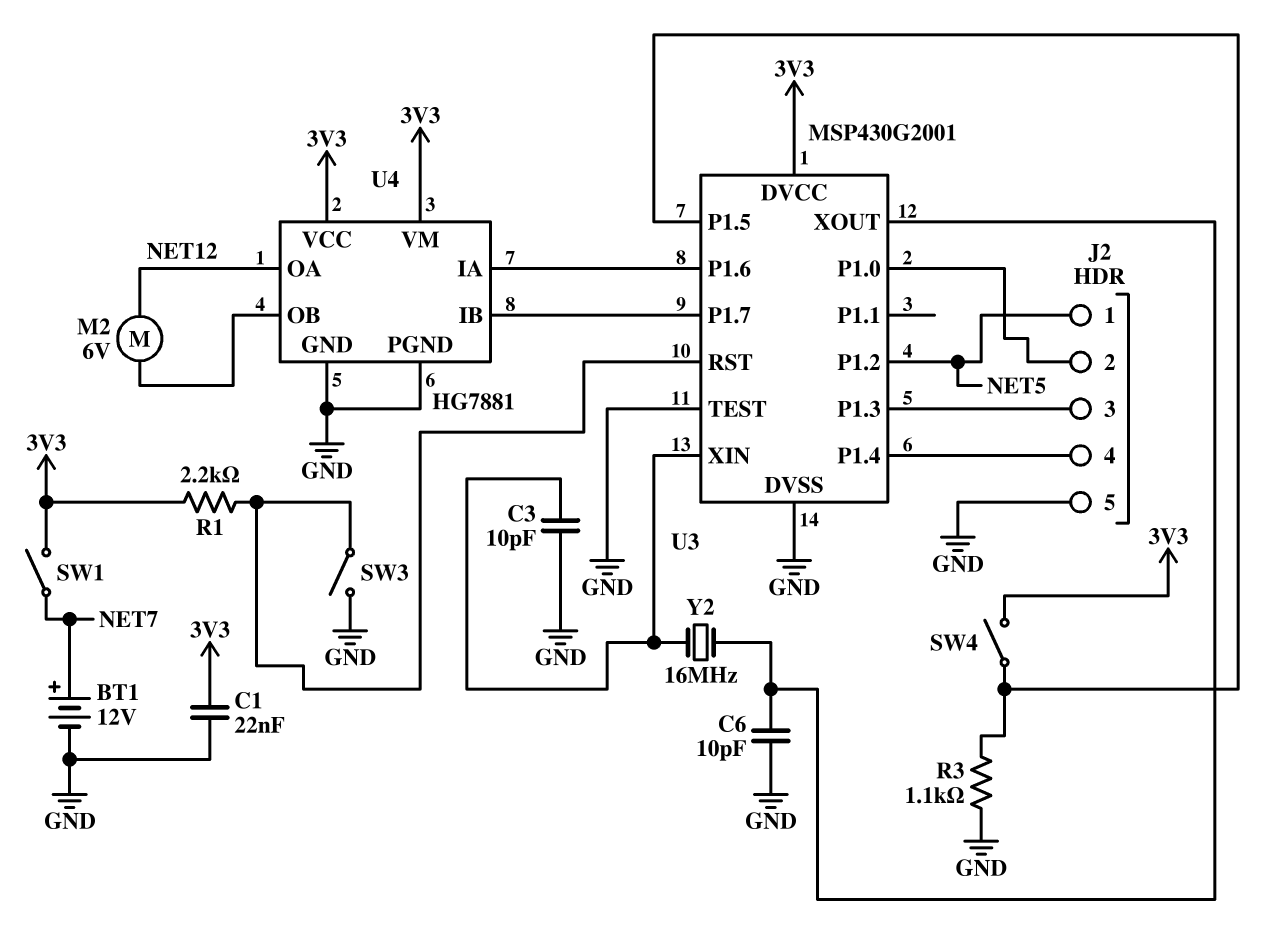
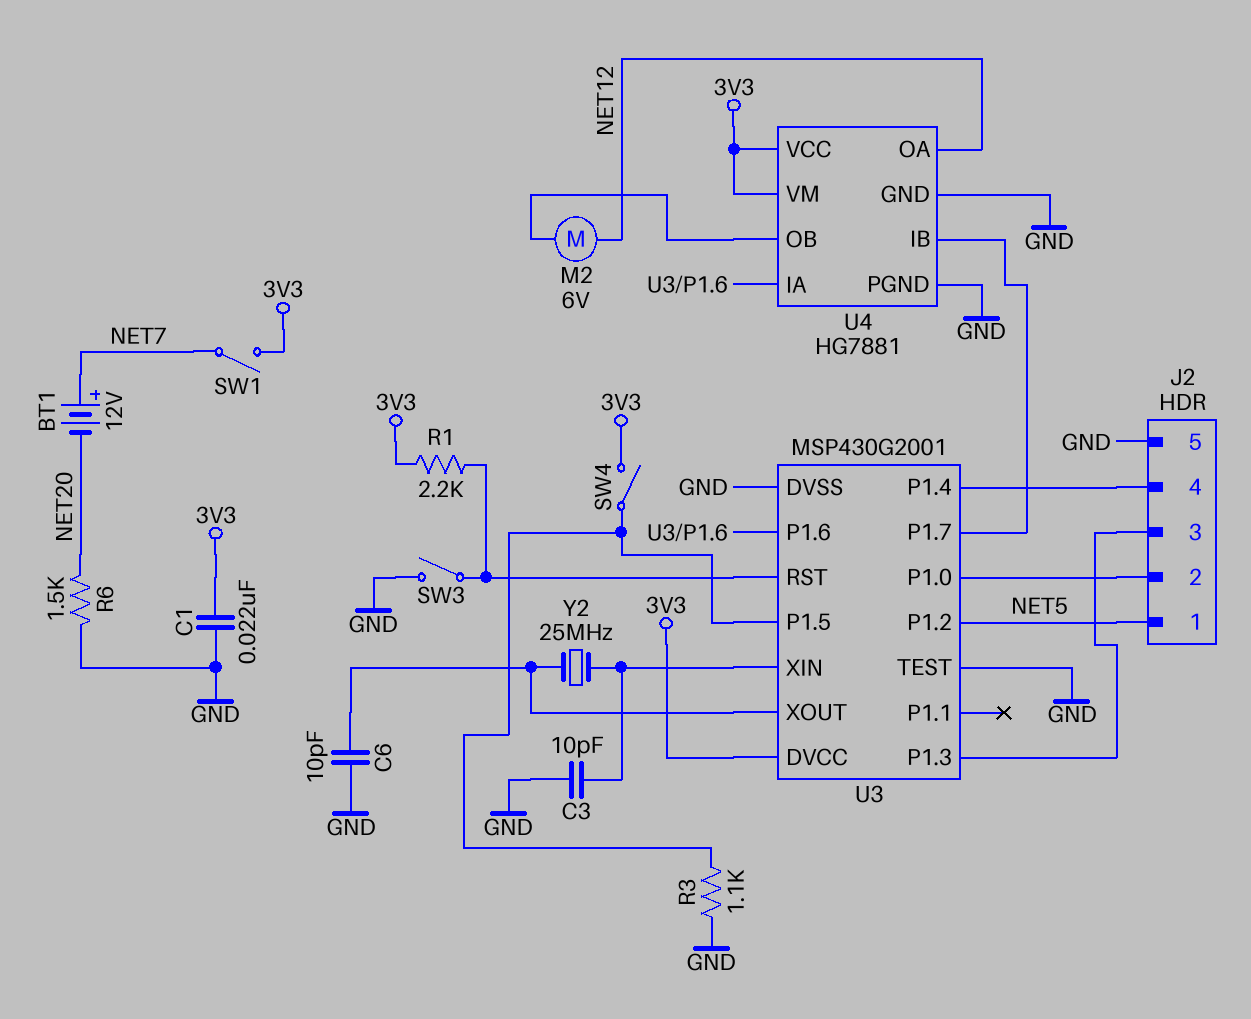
BT1: 12V (plus NET7, minus GND) -> 12V (plus NET7, minus NET20)
R6: none -> 1.5k (GND, NET20)
Y2: 16MHz (U3/XIN, U3/XOUT) -> 25MHz (U3/XIN, U3/XOUT)

